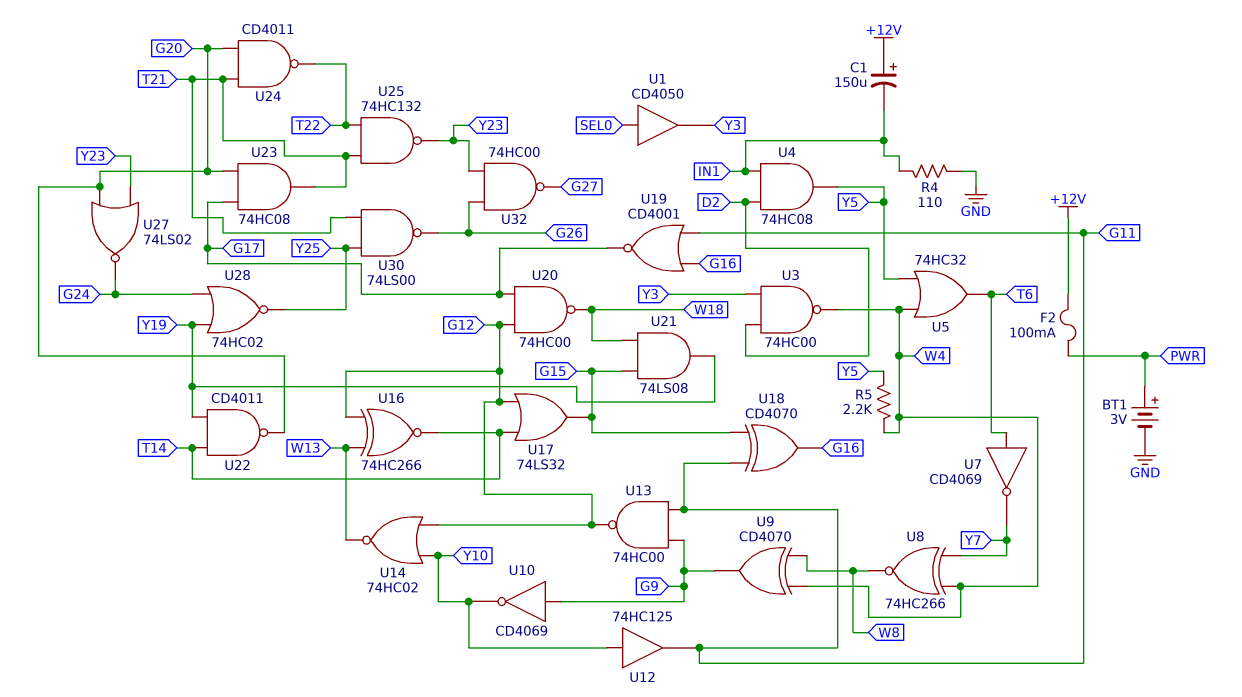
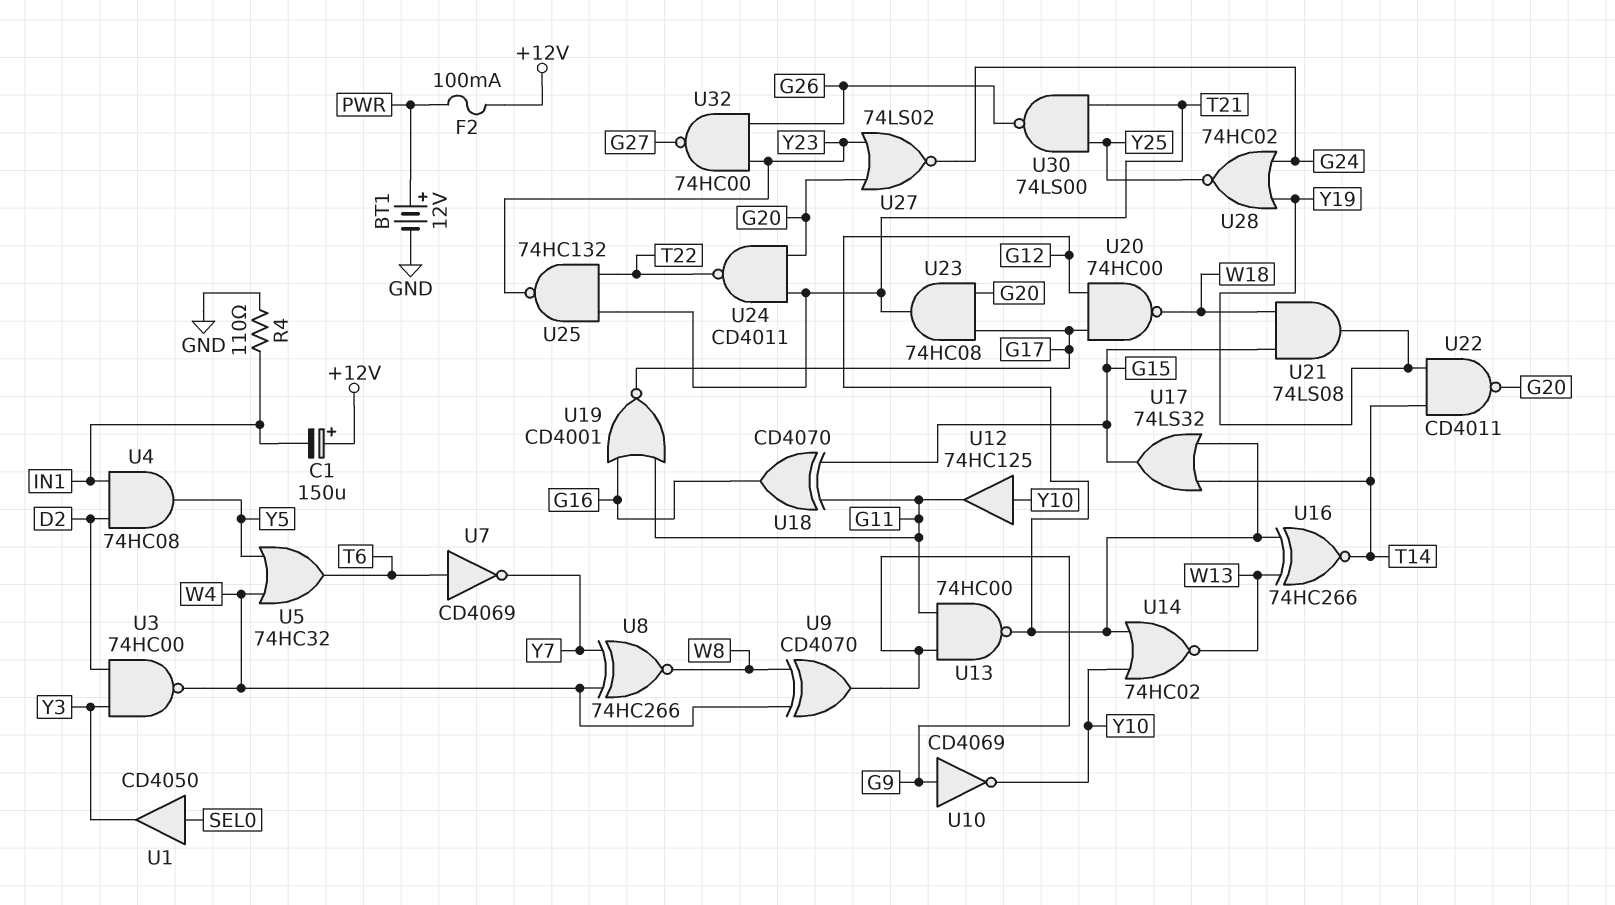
BT1: 3V (plus PWR, minus GND) -> 12V (plus PWR, minus GND)
R5: 2.2k (W4, Y5) -> none

